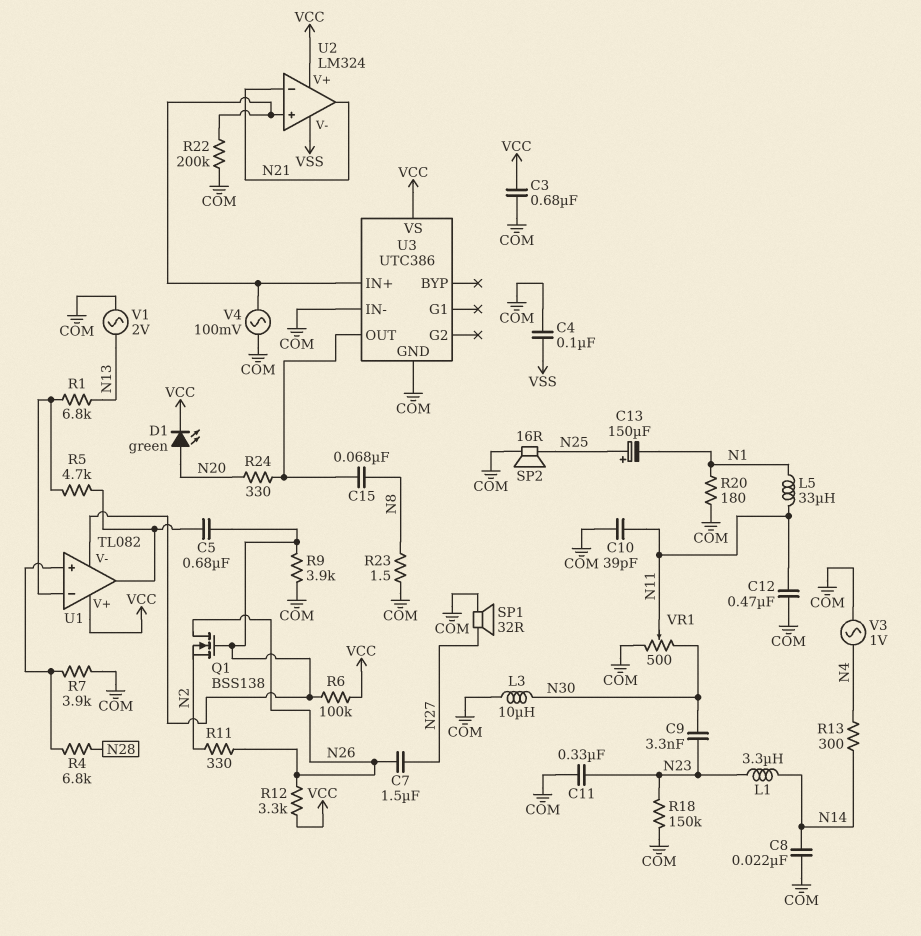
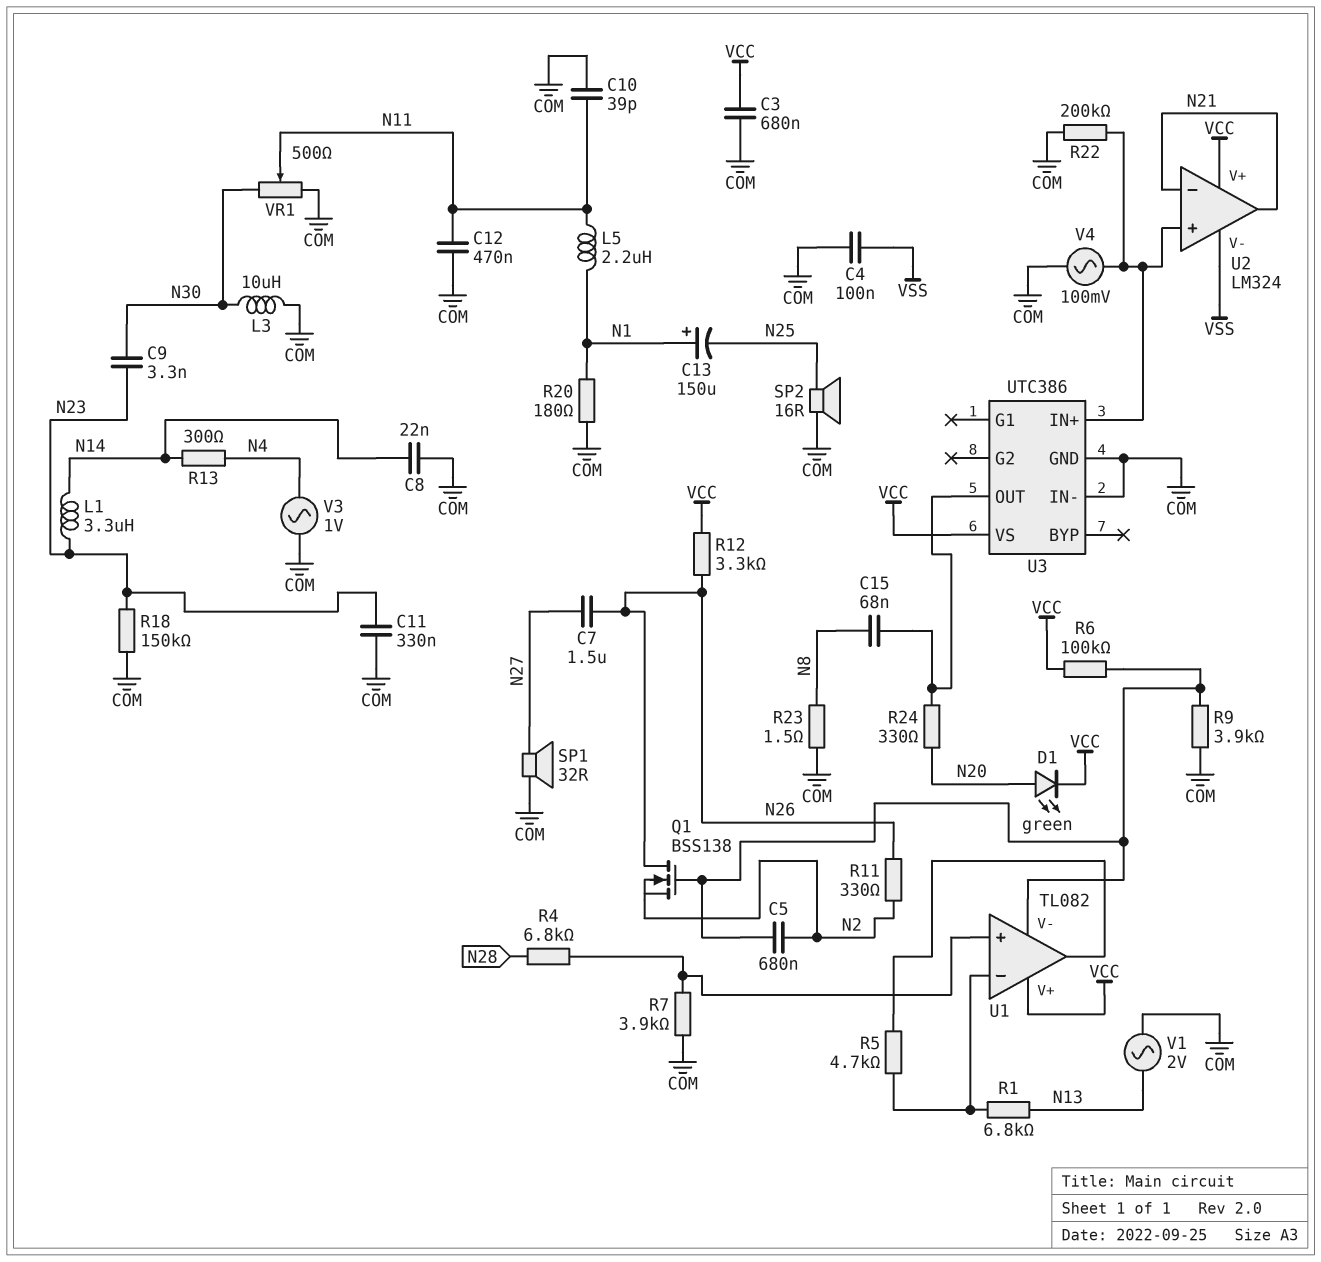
C5: 680nF (U1/V-, U1/out) -> 680nF (N2, U1/V-)
C13: 150uF (plus N25, minus N1) -> 150uF (plus N1, minus N25)
L5: 33uH (N1, N11) -> 2.2uH (N1, N11)

